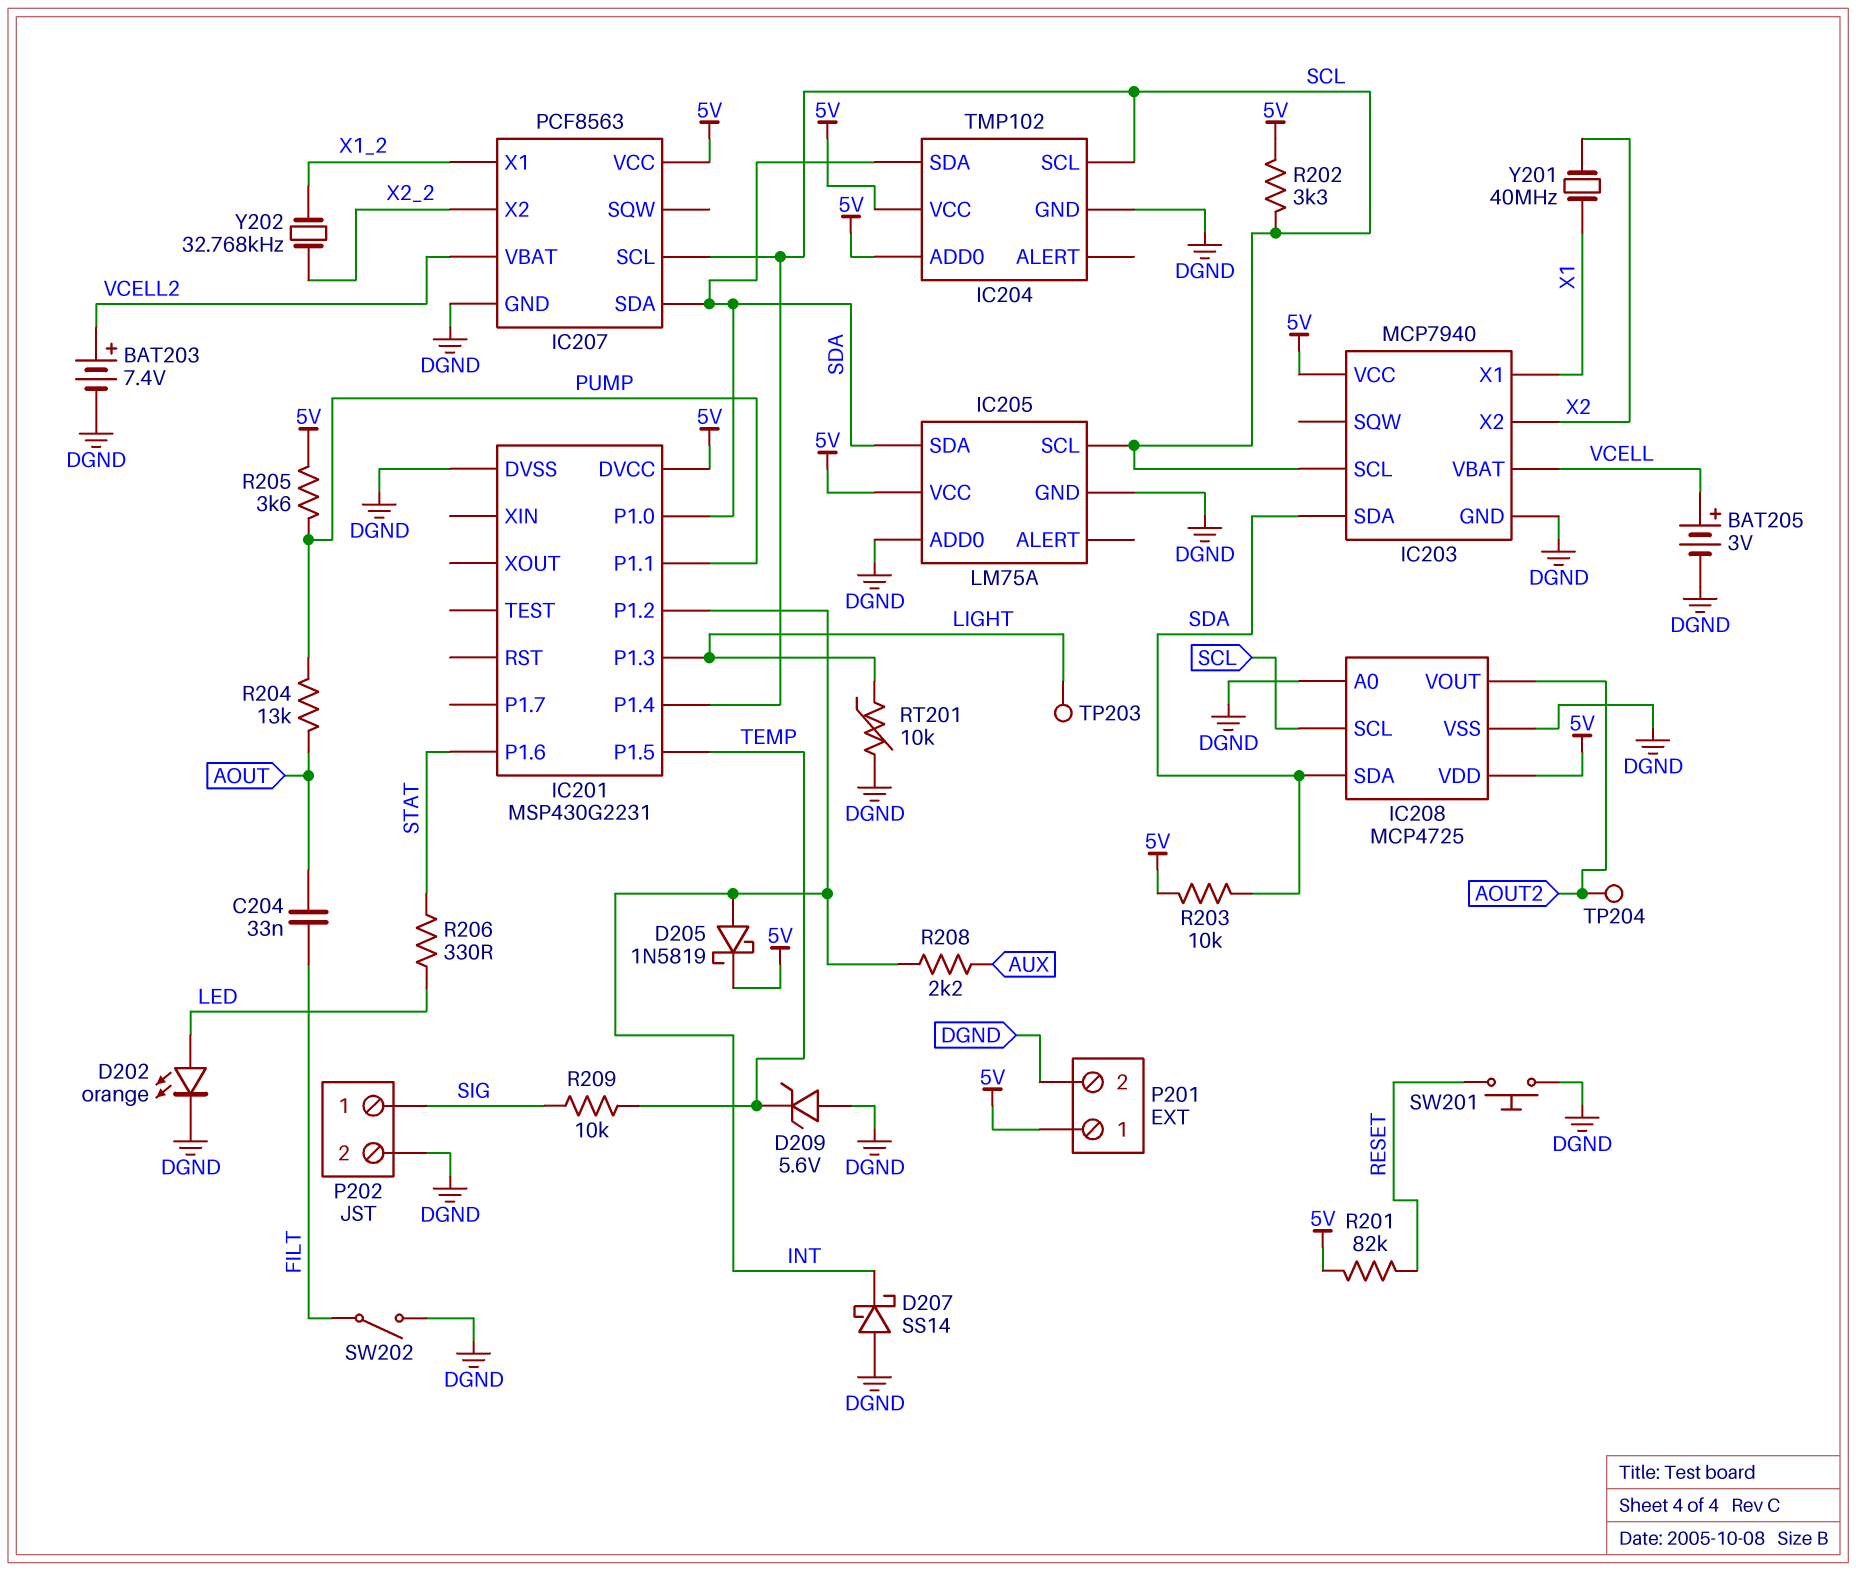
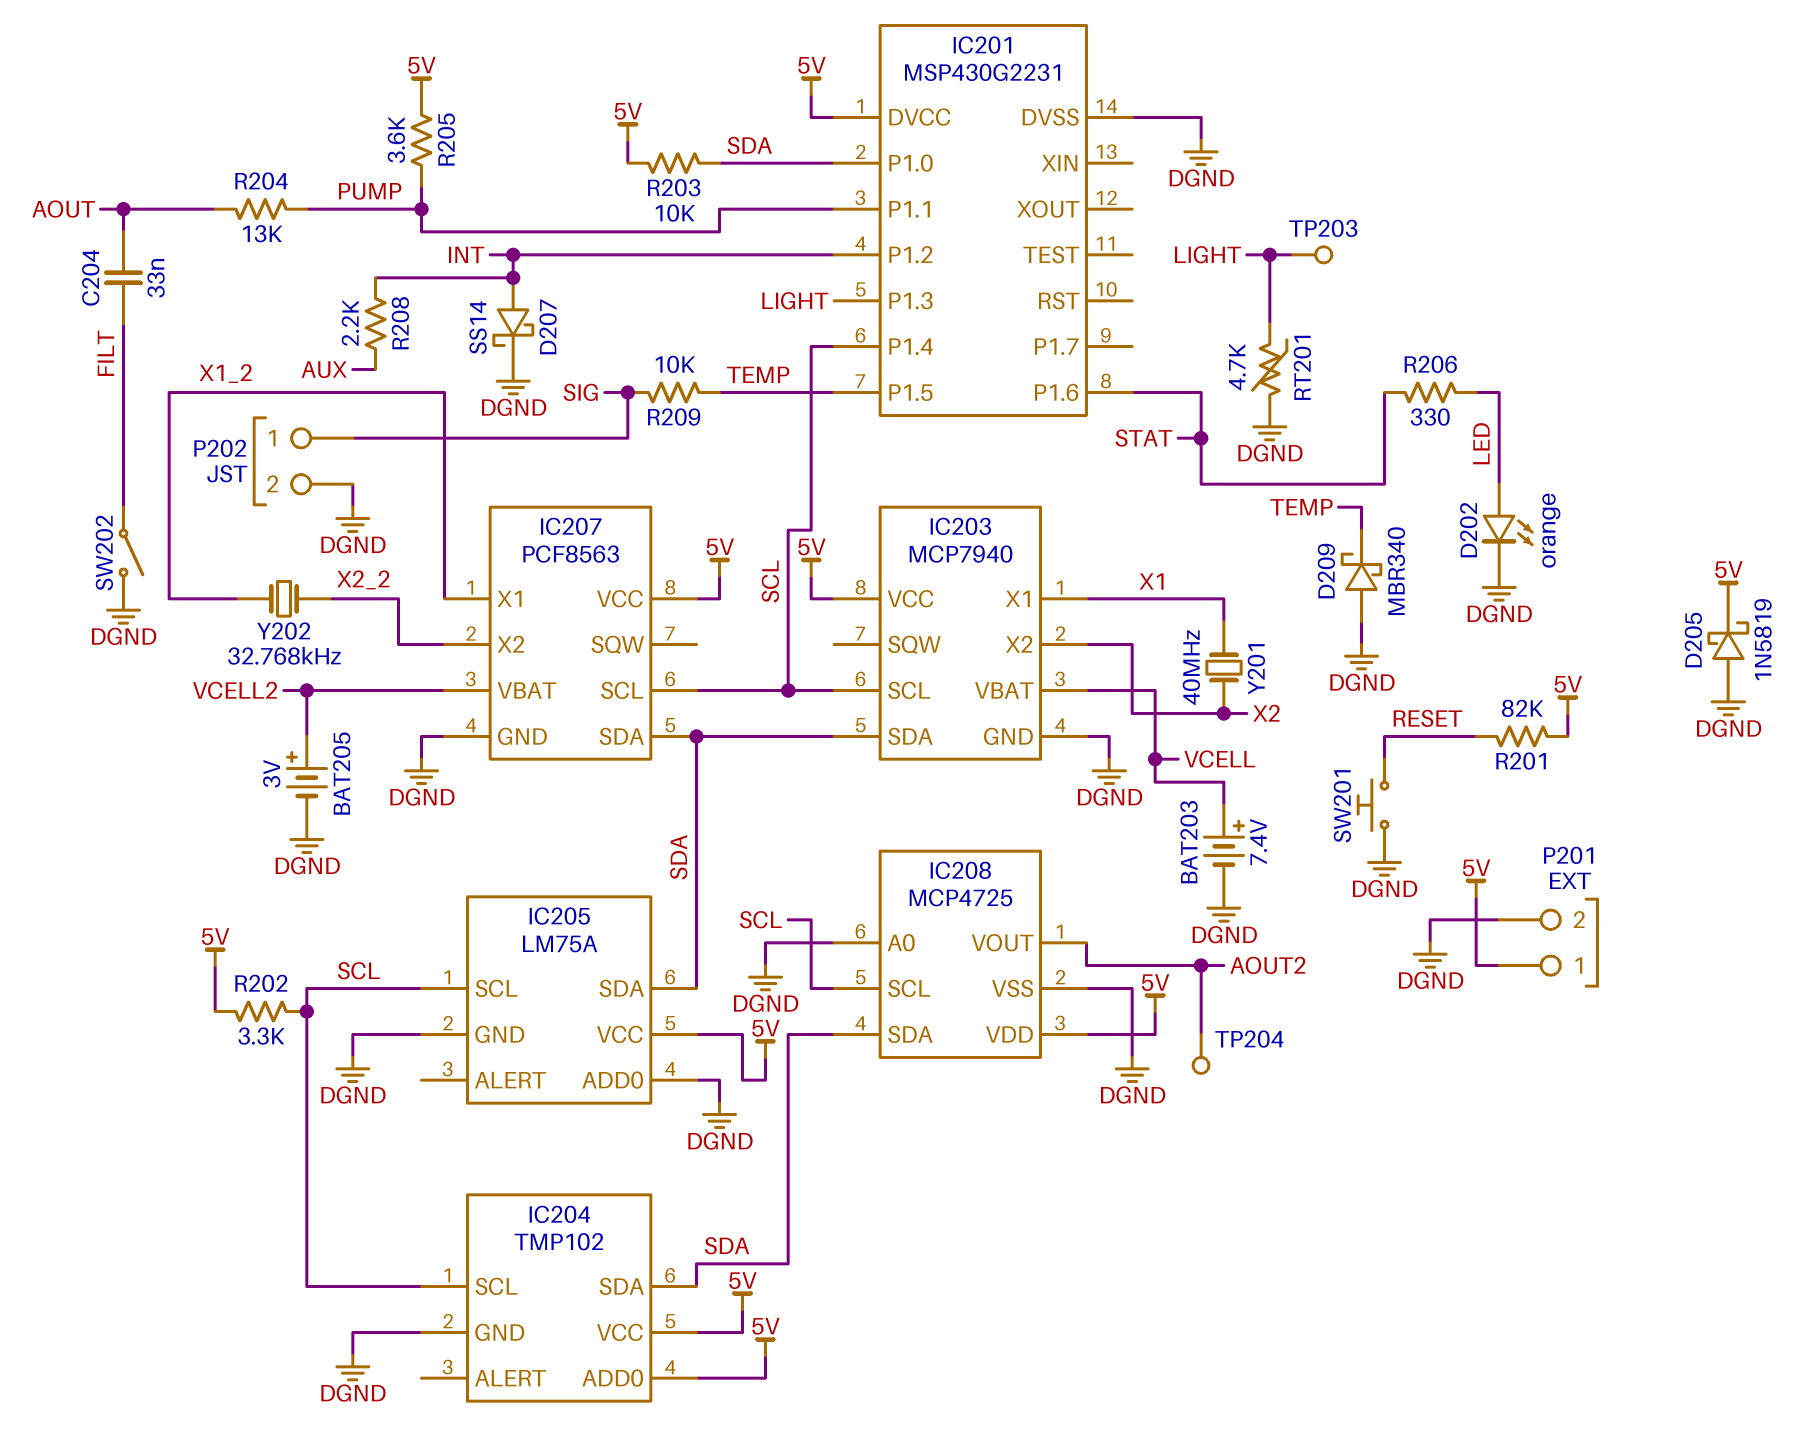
BAT203: 7.4V (plus VCELL2, minus DGND) -> 7.4V (plus VCELL, minus DGND)
BAT205: 3V (plus VCELL, minus DGND) -> 3V (plus VCELL2, minus DGND)
D205: schottky 1N5819 (A INT, K 5V) -> schottky 1N5819 (A DGND, K 5V)
D207: schottky SS14 (A DGND, K INT) -> schottky SS14 (A INT, K DGND)
D209: zener 5.6V (A DGND, K TEMP) -> schottky MBR340 (A DGND, K TEMP)
RT201: 10k (DGND, LIGHT) -> 4.7k (DGND, LIGHT)

